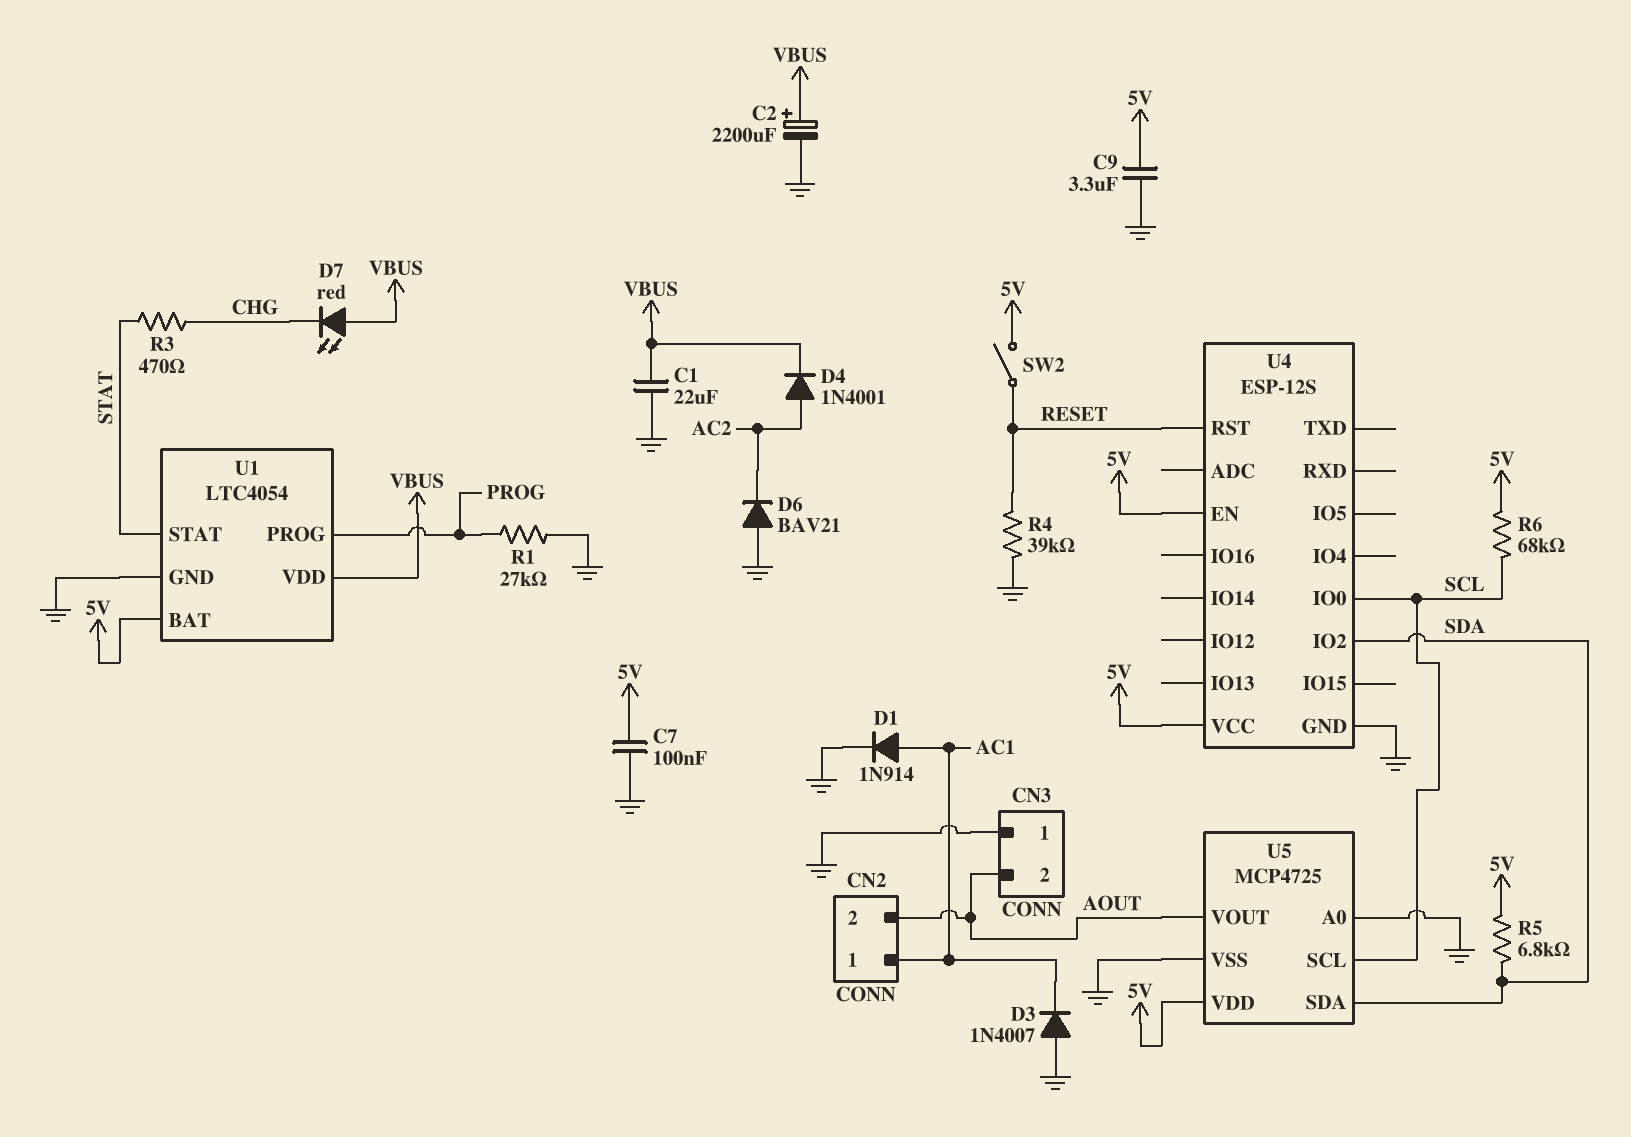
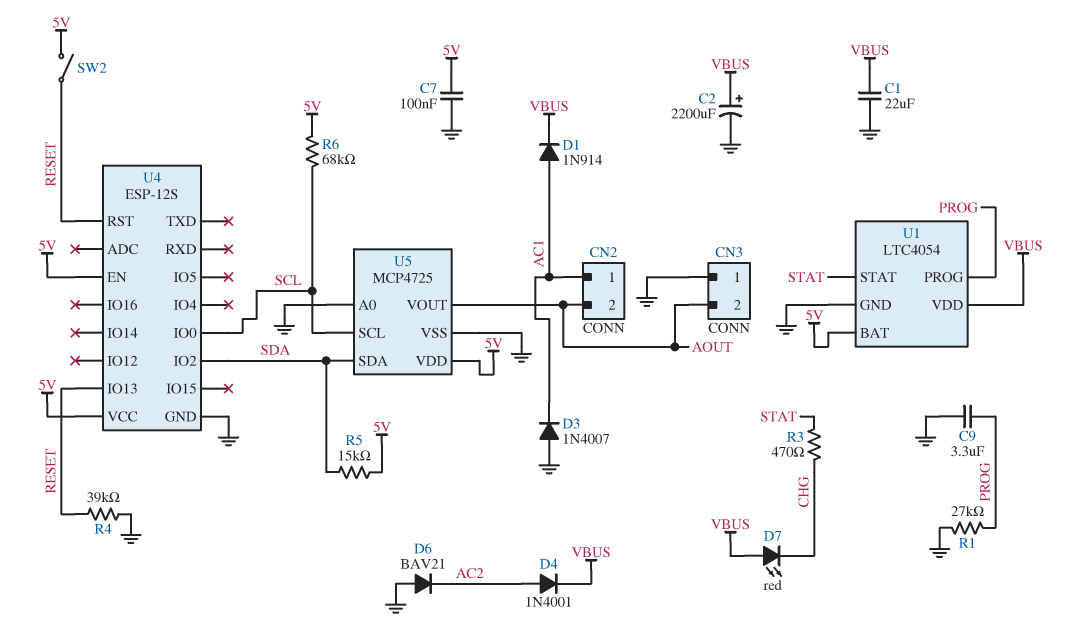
C9: 3.3uF (5V, GND) -> 3.3uF (GND, PROG)
D1: diode 1N914 (A AC1, K GND) -> diode 1N914 (A AC1, K VBUS)
R5: 6.8k (5V, SDA) -> 15k (5V, SDA)
U4 pin IO13: none -> RESET

